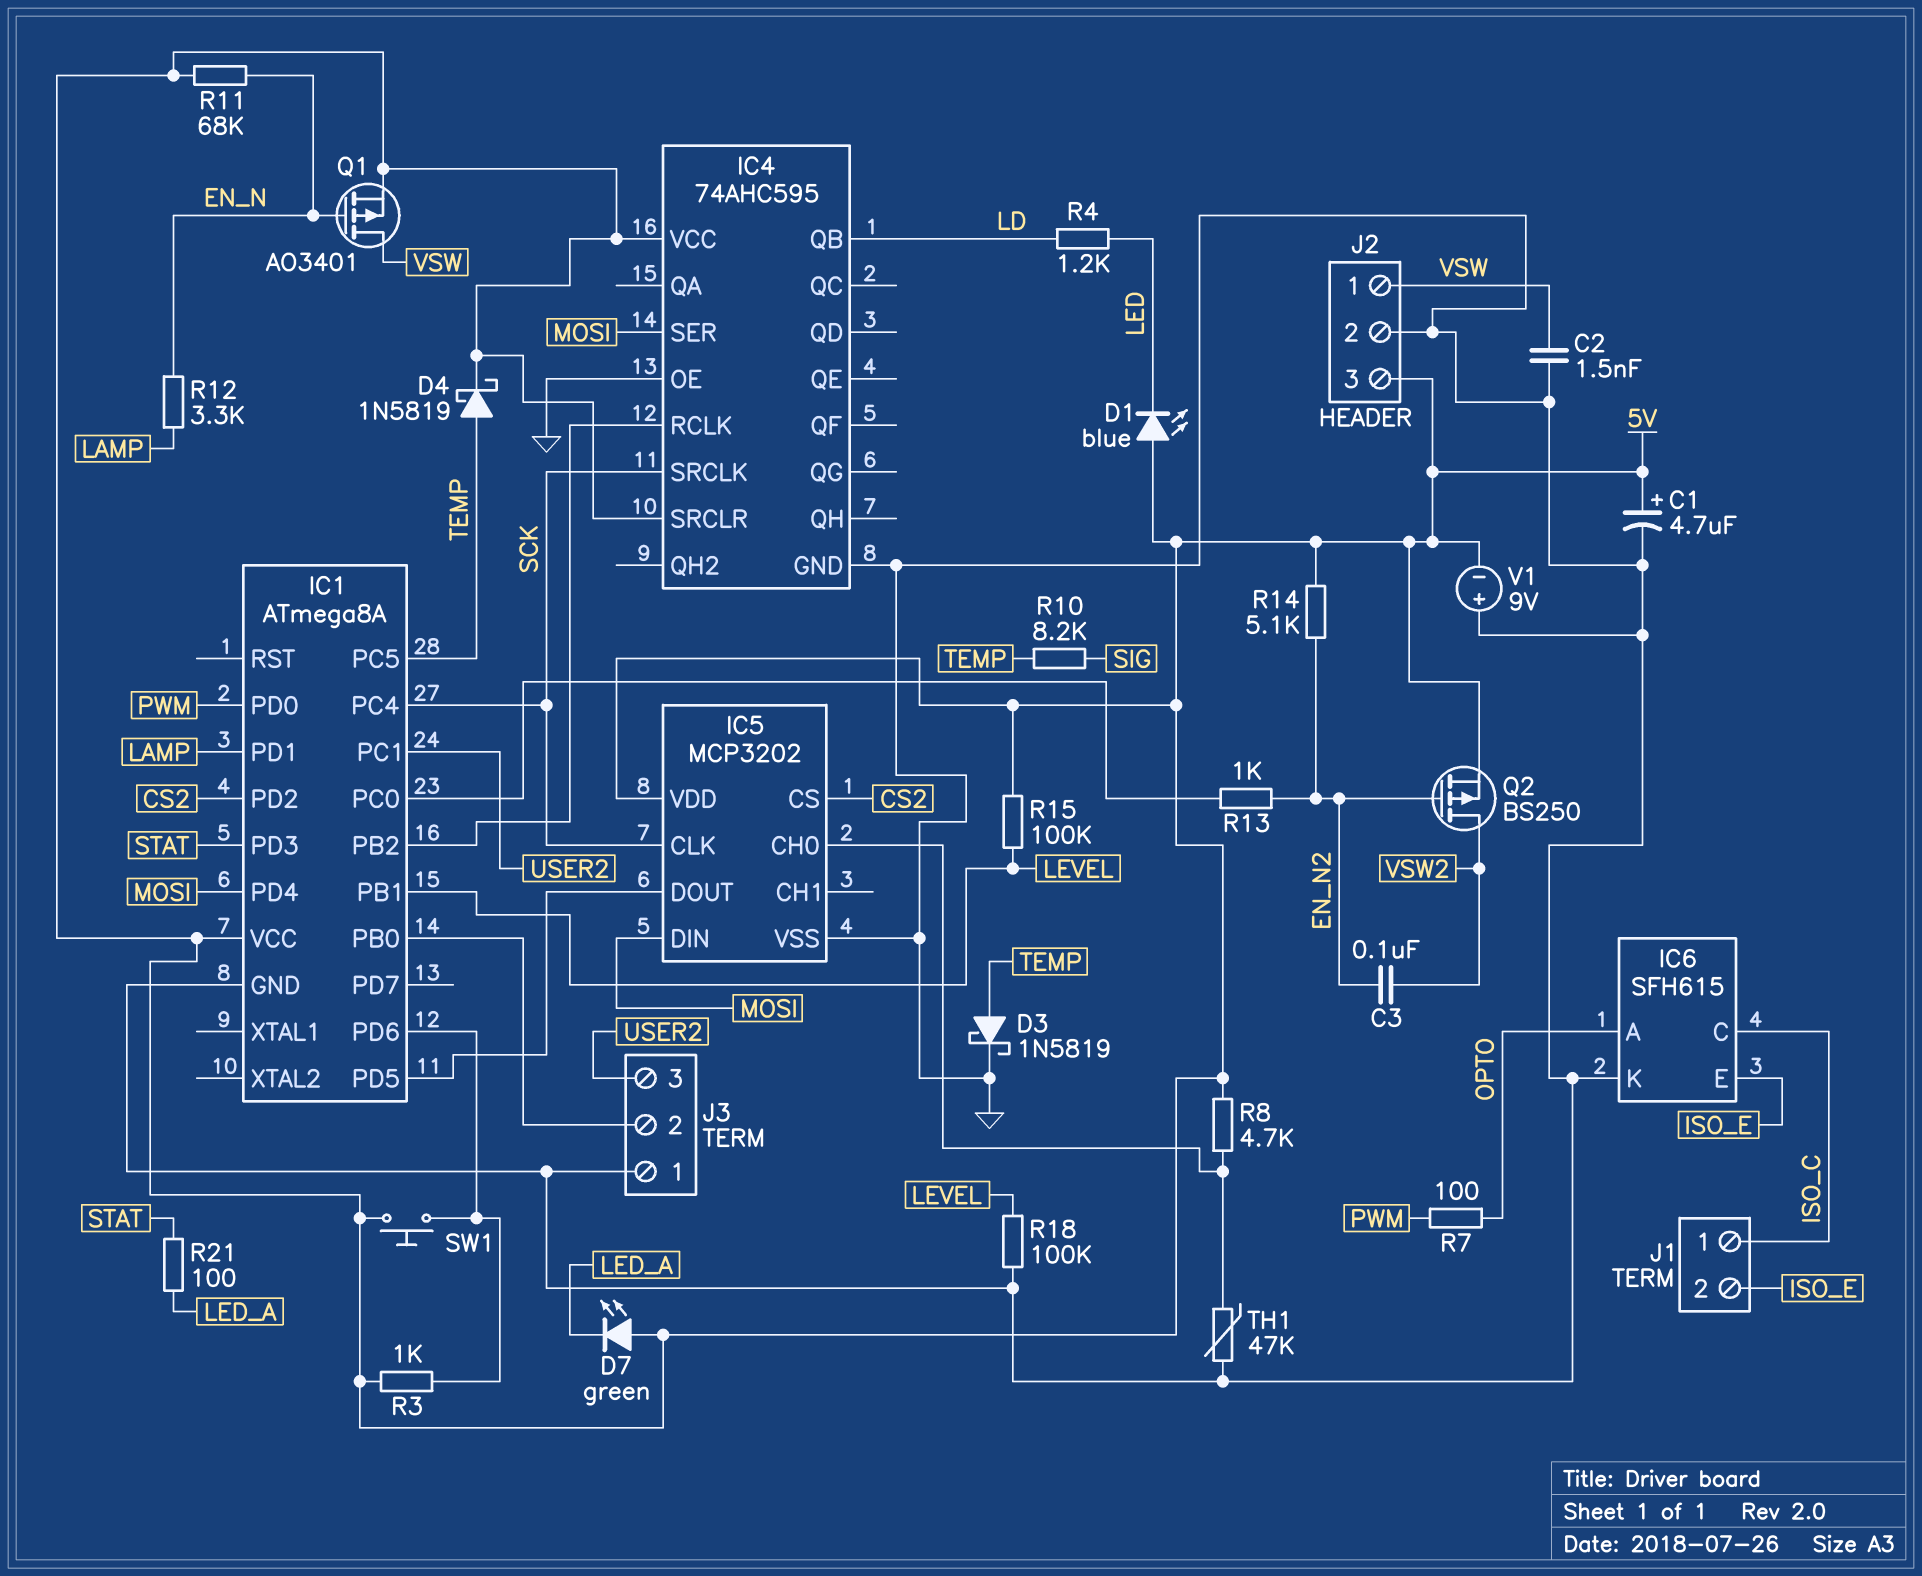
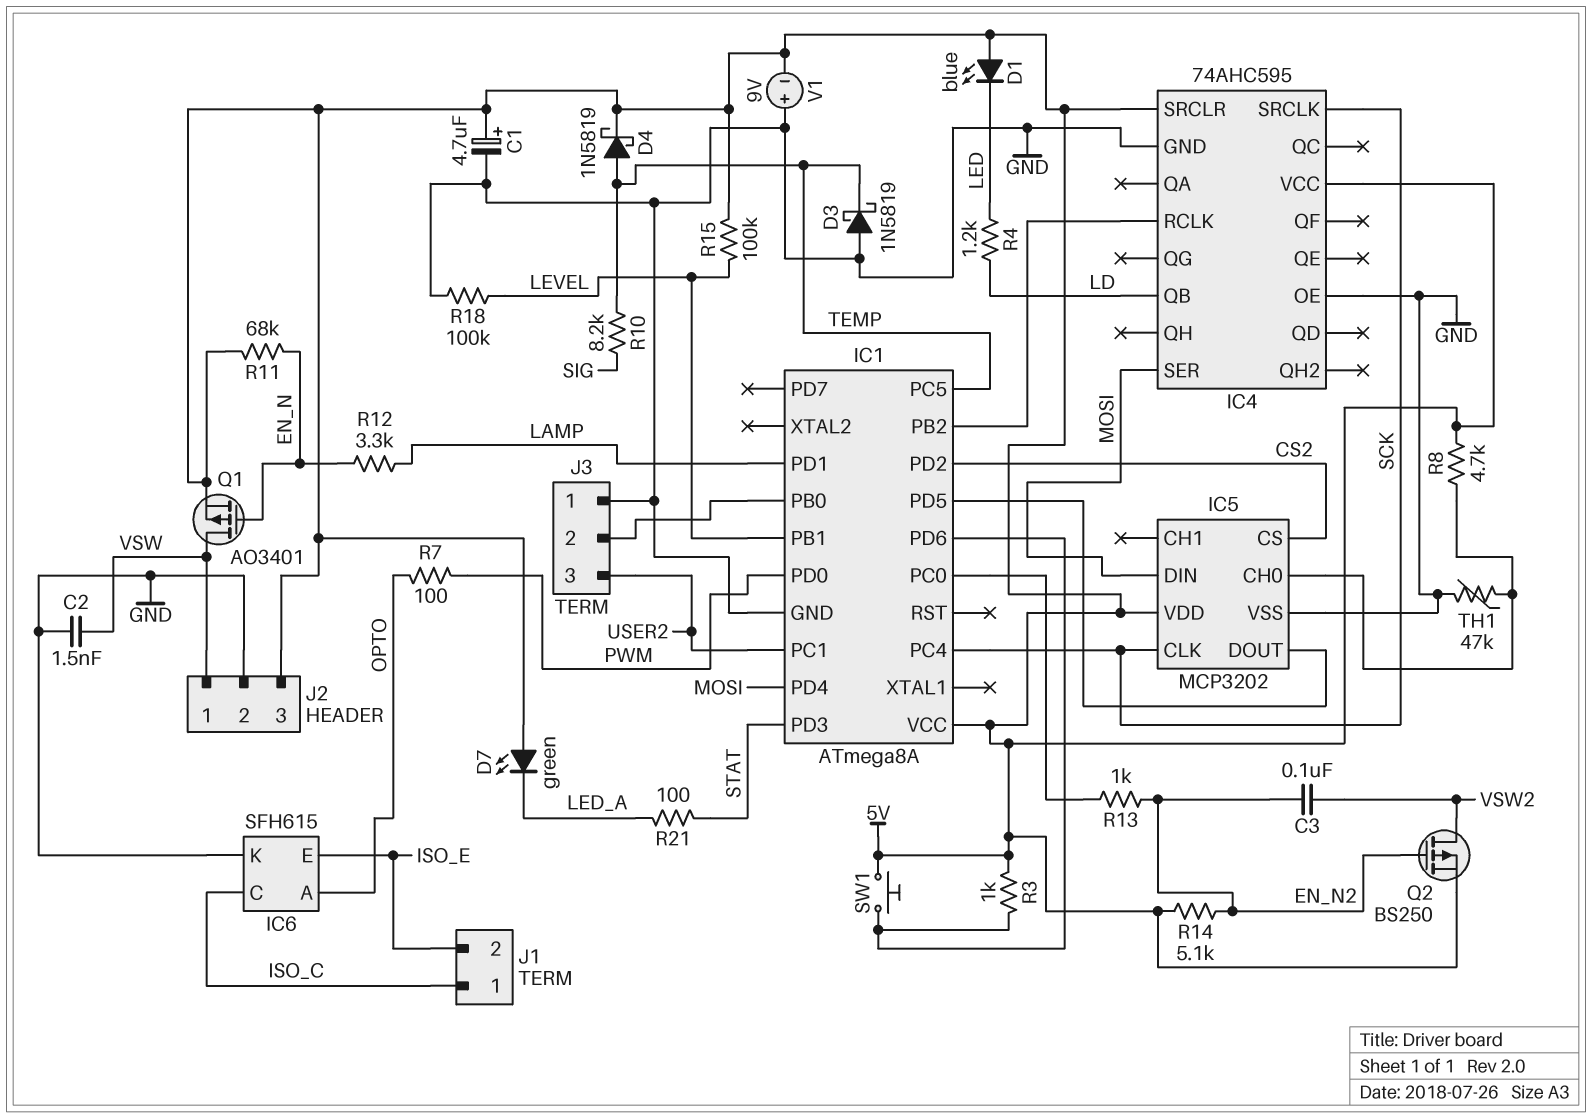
D3: schottky 1N5819 (A TEMP, K GND) -> schottky 1N5819 (A GND, K TEMP)

